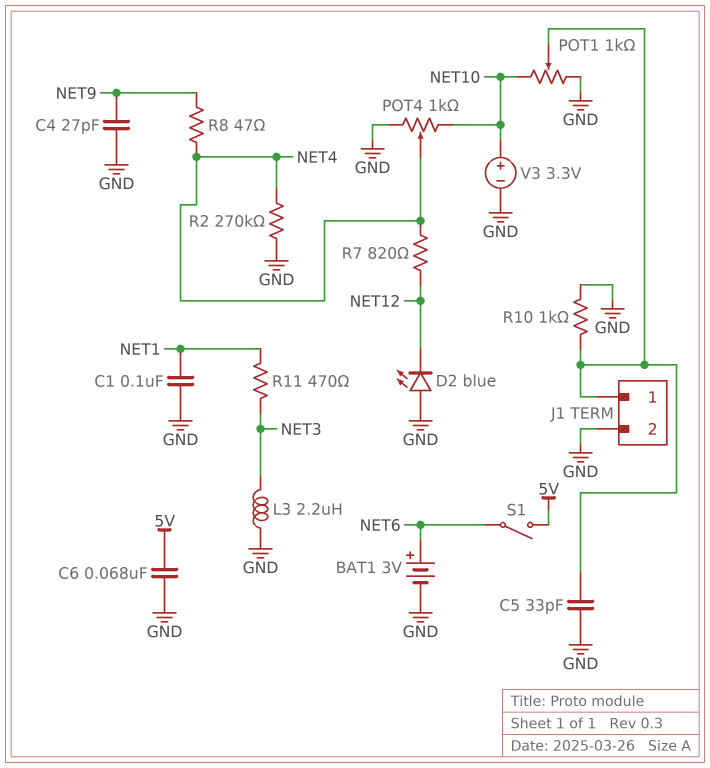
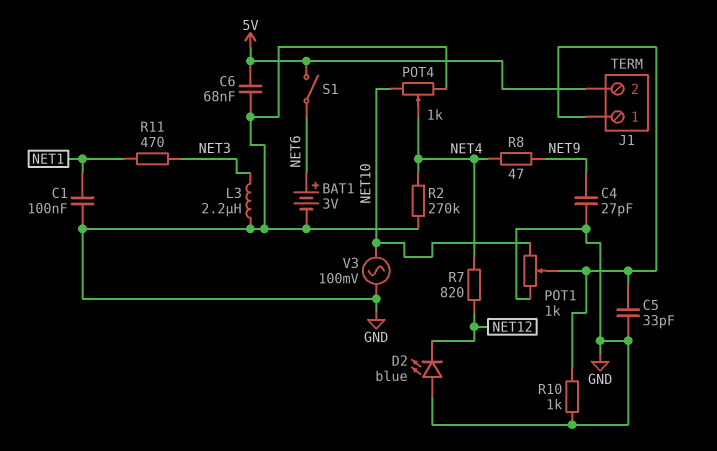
J1 pin 2: GND -> 5V
V3: 3.3V (plus NET10, minus GND) -> AC 100mV (GND, NET10)

